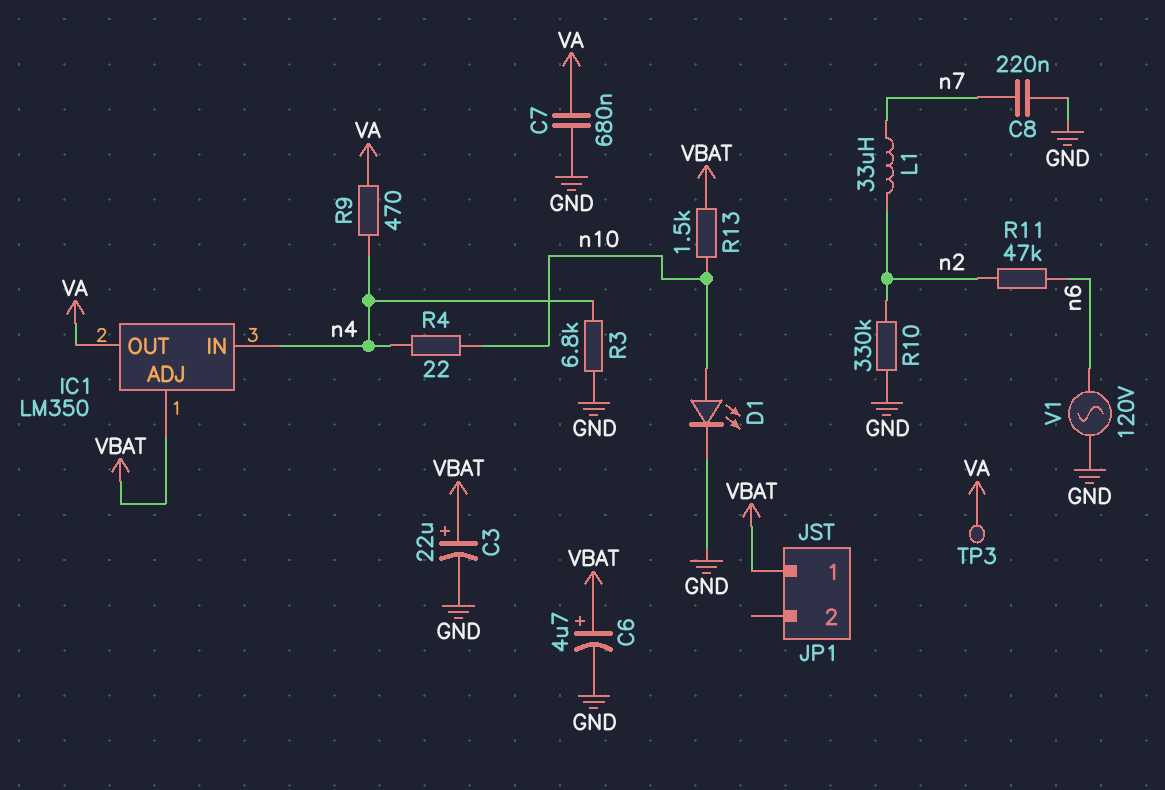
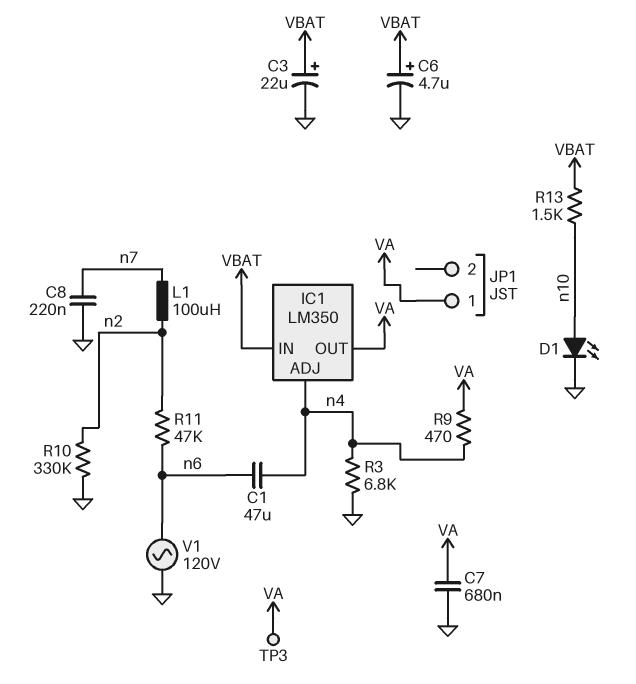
C1: none -> 47uF (n4, n6)
IC1 pin ADJ: VBAT -> n4
IC1 pin IN: n4 -> VBAT
JP1 pin 1: VBAT -> VA
L1: 33uH (n2, n7) -> 100uH (n2, n7)
R4: 22 (n4, n10) -> none

